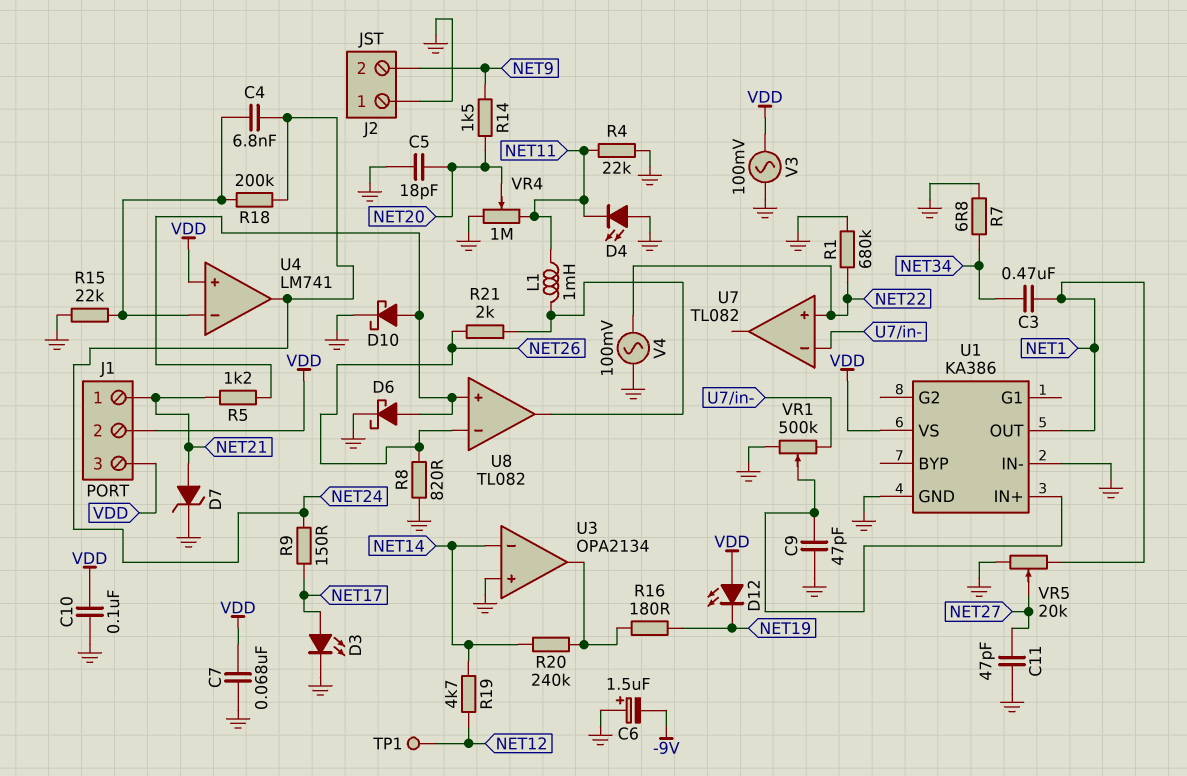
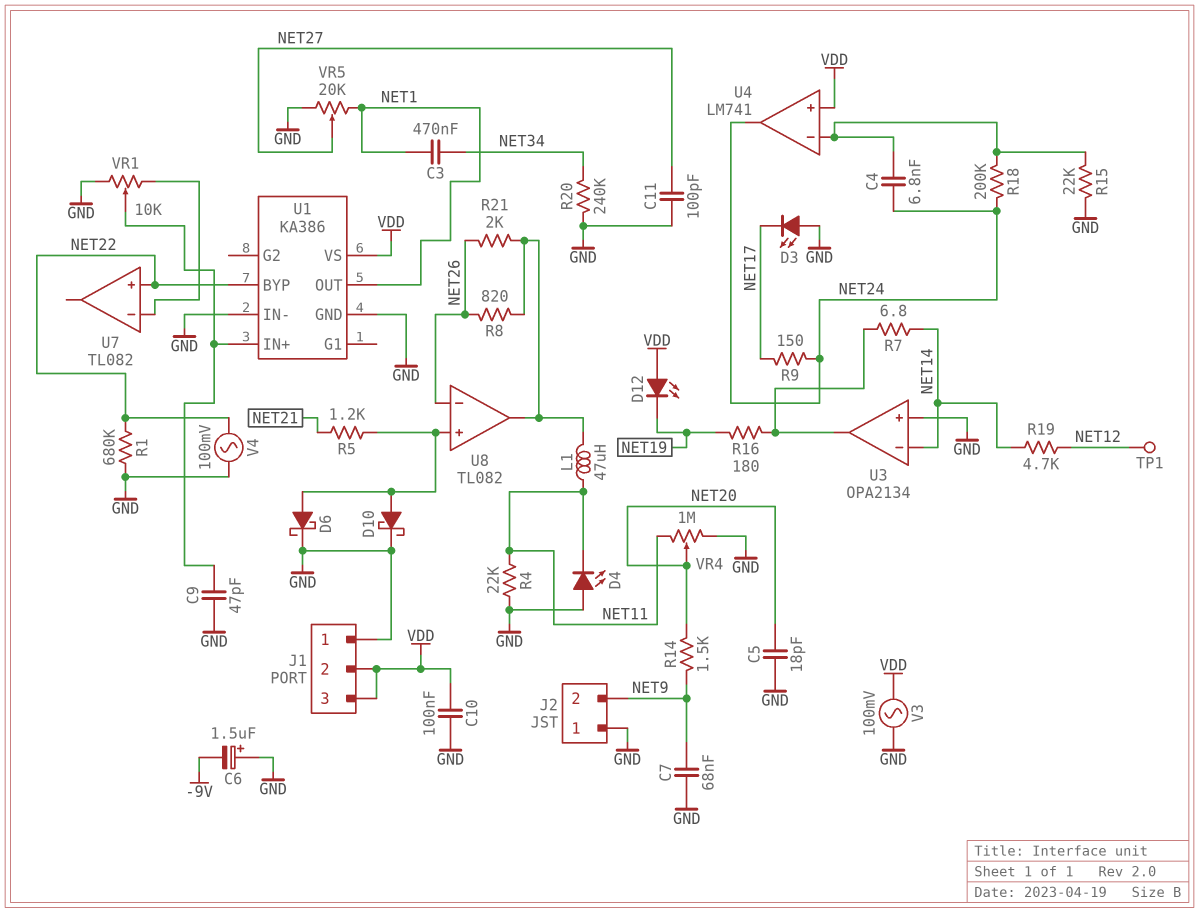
C7: 68nF (GND, VDD) -> 68nF (GND, NET9)
C11: 47pF (GND, NET27) -> 100pF (GND, NET27)
D3: LED (A NET17, K GND) -> LED (A GND, K NET17)
D7: zener (A NET21, K GND) -> none
J1 pin 1: NET21 -> GND
L1: 1mH (NET11, U8/out) -> 47uH (NET11, U8/out)
R7: 6.8 (GND, NET34) -> 6.8 (NET14, U3/out)
R8: 820 (GND, NET26) -> 820 (NET26, U8/out)
R20: 240k (NET14, U3/out) -> 240k (GND, NET34)
U1 pin BYP: none -> NET22
VR1: 500k (GND, U7/in-, wiper U1/IN+) -> 10k (GND, U7/in-, wiper U1/IN+)

